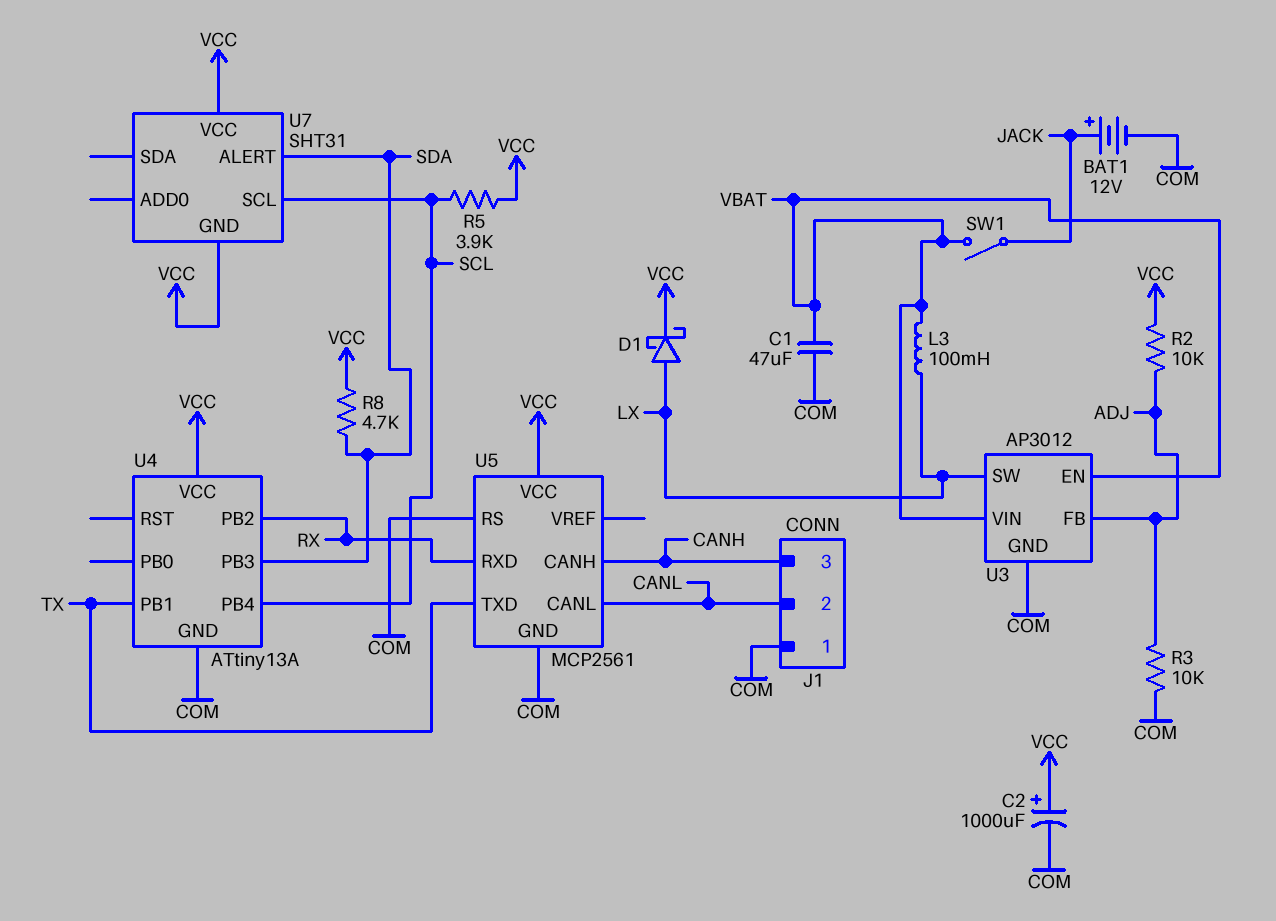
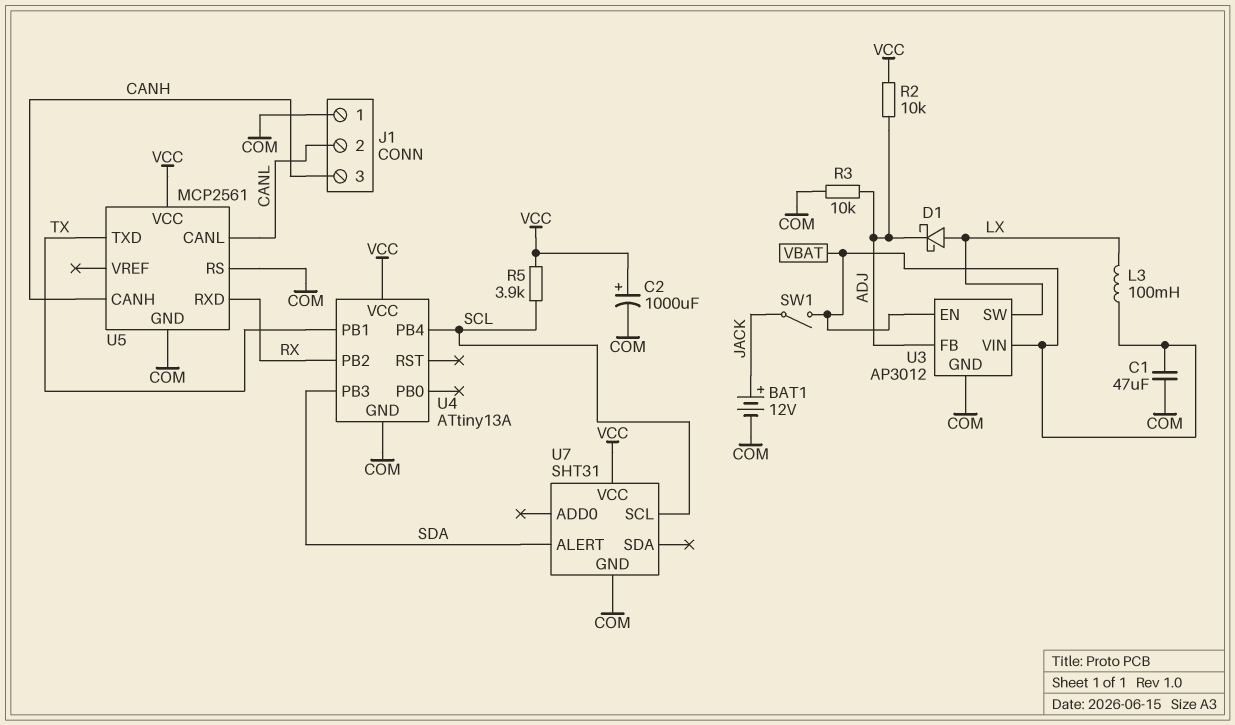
D1: schottky (A LX, K VCC) -> schottky (A LX, K ADJ)
R8: 4.7k (SDA, VCC) -> none
U7 pin GND: VCC -> COM

